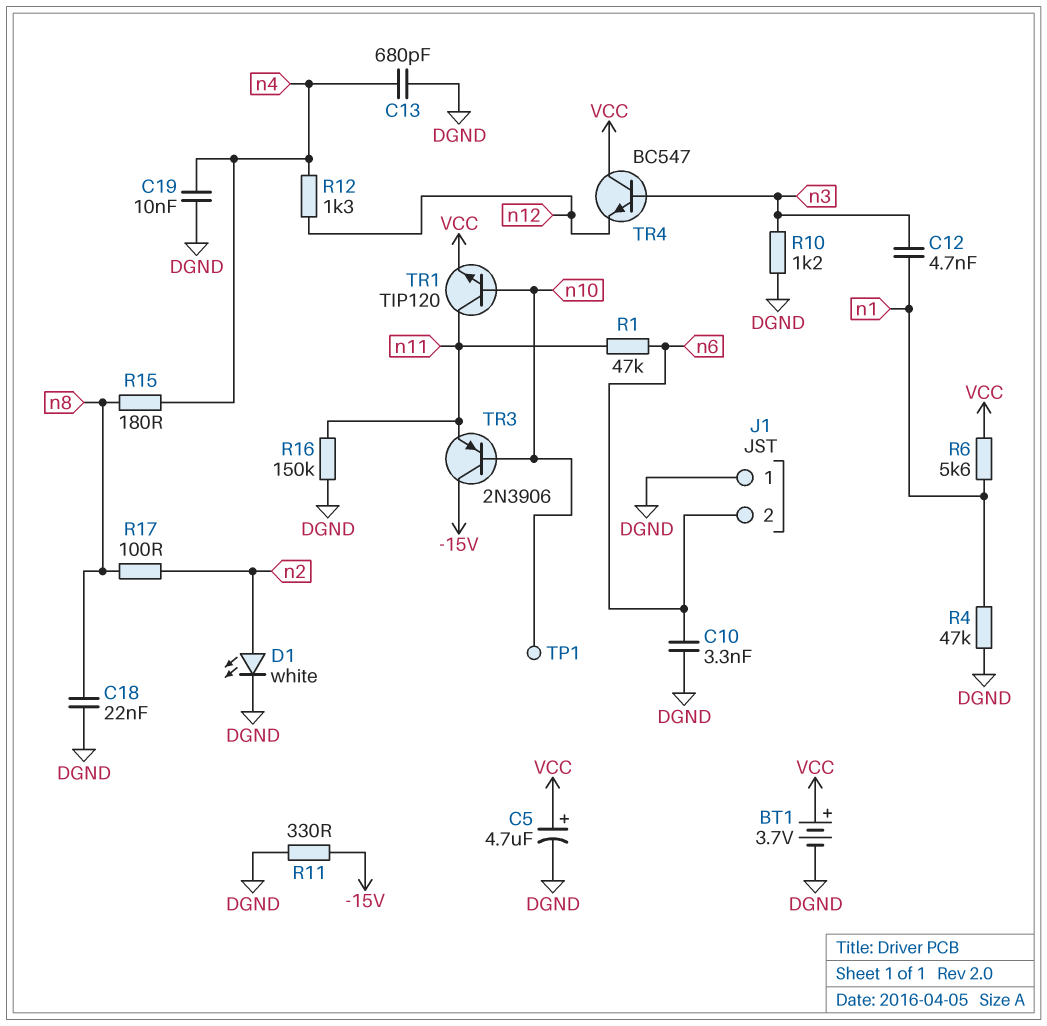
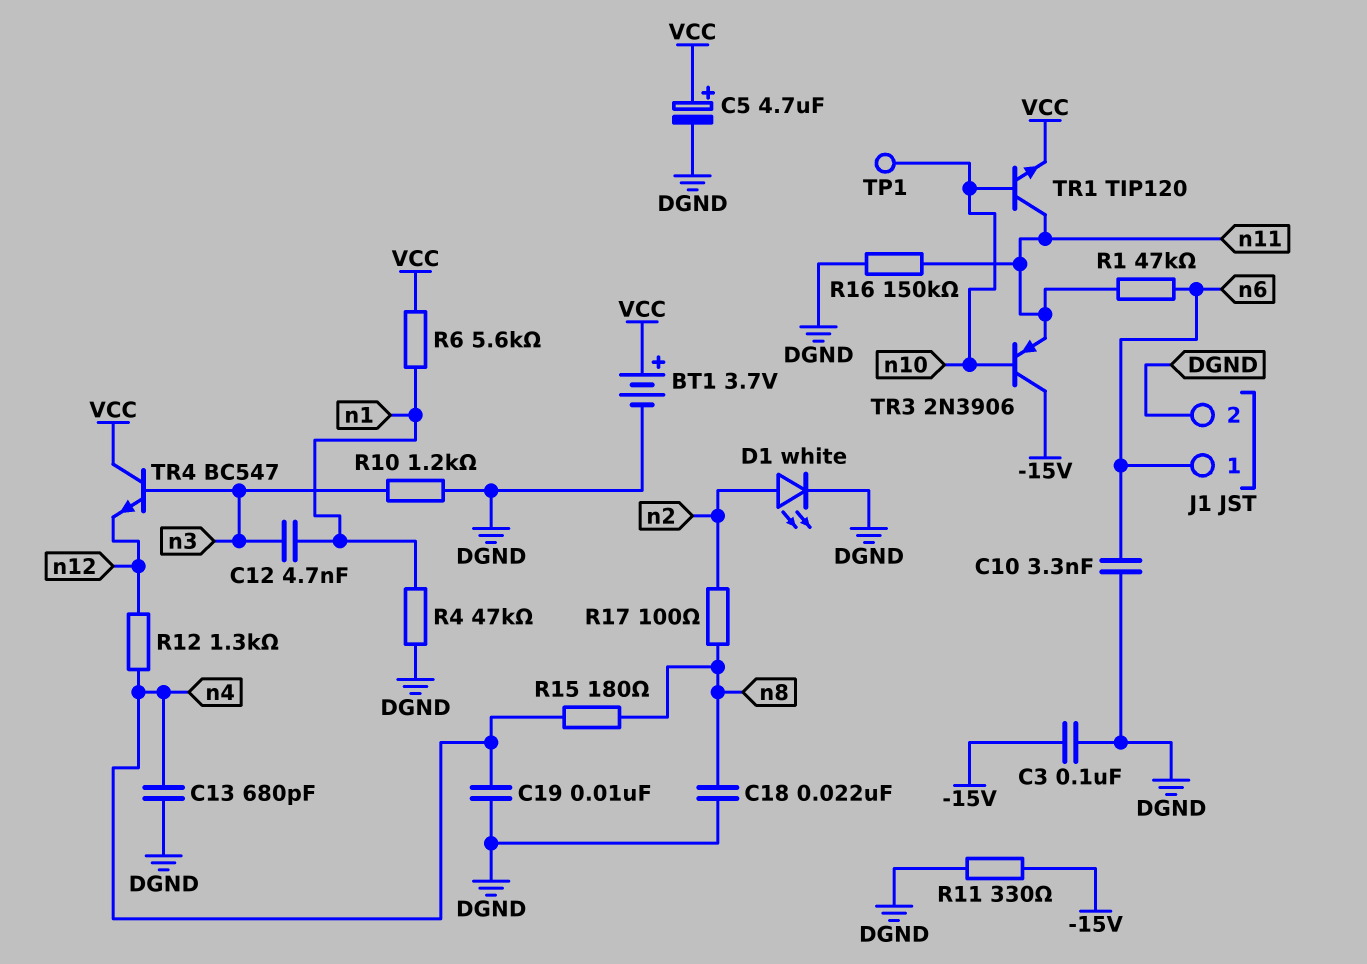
C3: none -> 100nF (-15V, DGND)
J1 pin 1: DGND -> n6
J1 pin 2: n6 -> DGND

